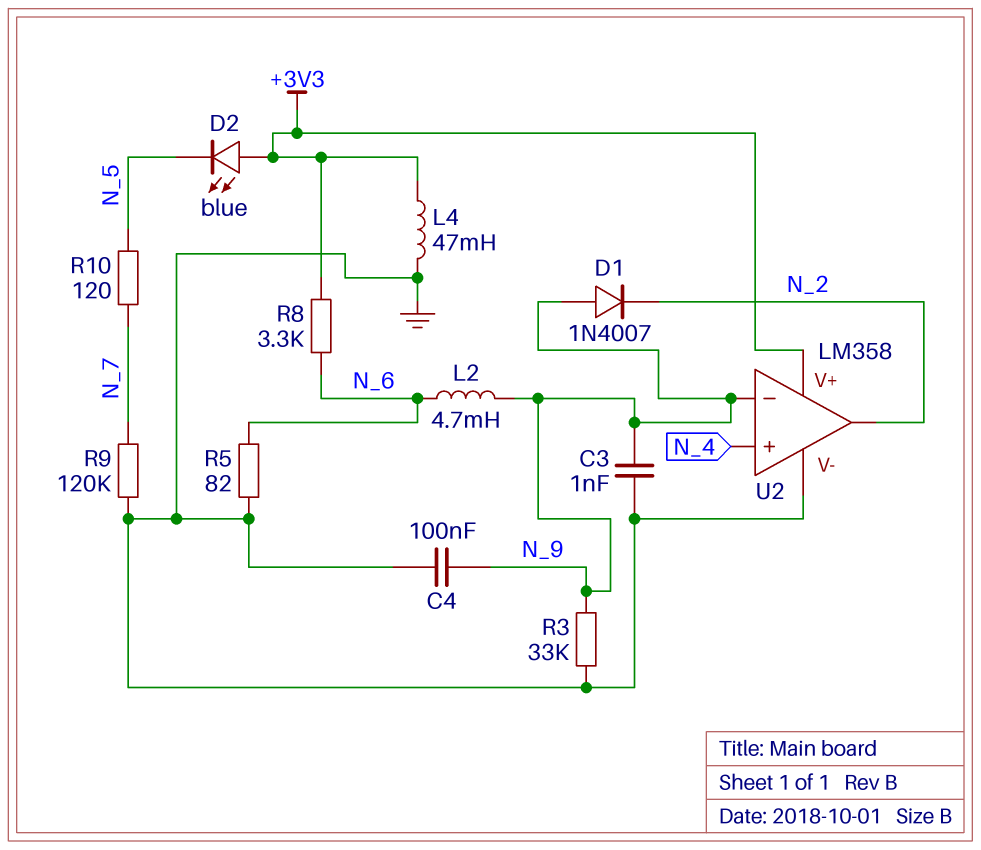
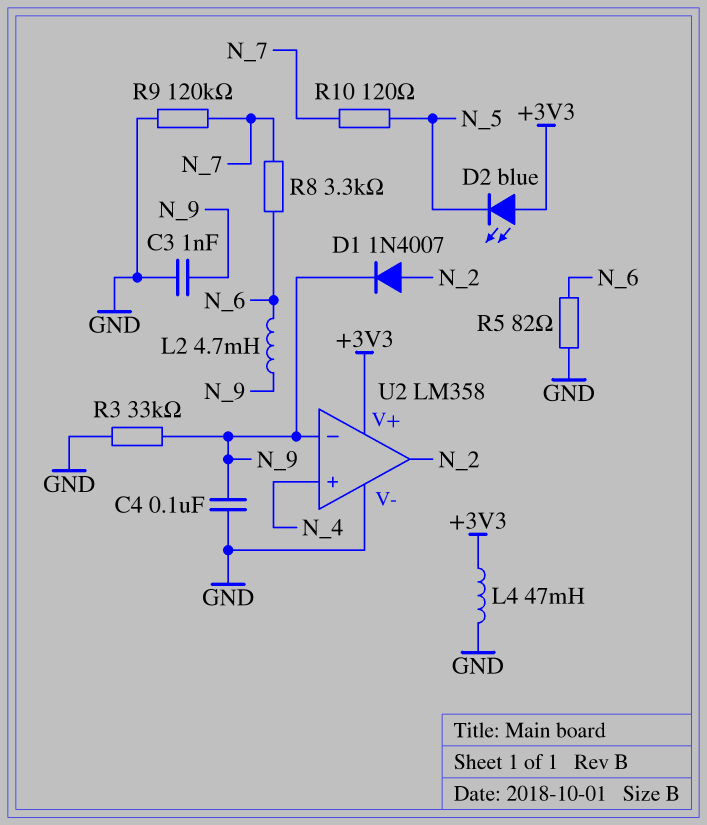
D1: diode 1N4007 (A N_9, K N_2) -> diode 1N4007 (A N_2, K N_9)
R8: 3.3k (+3V3, N_6) -> 3.3k (N_6, N_7)

